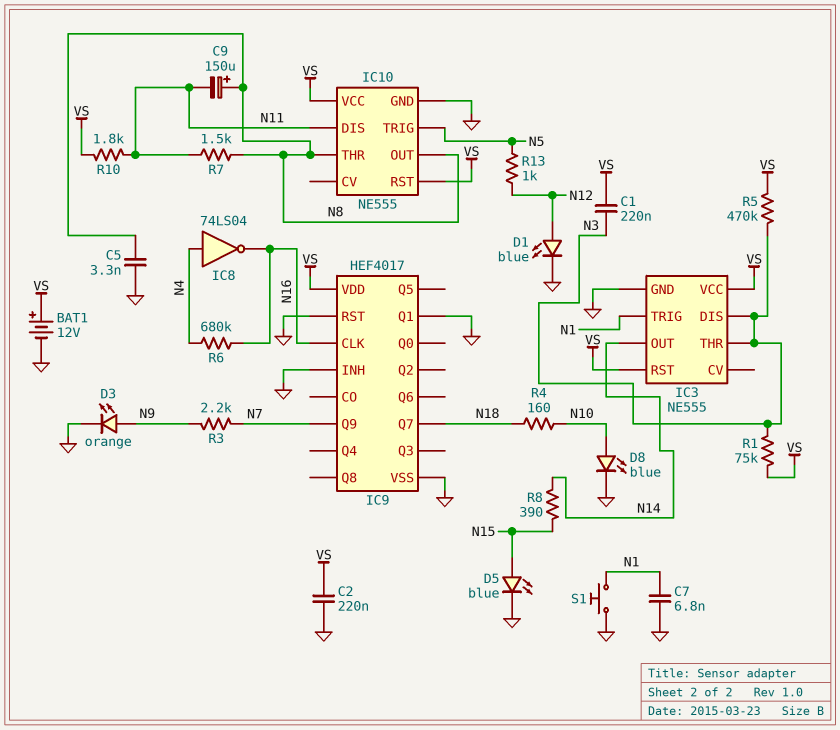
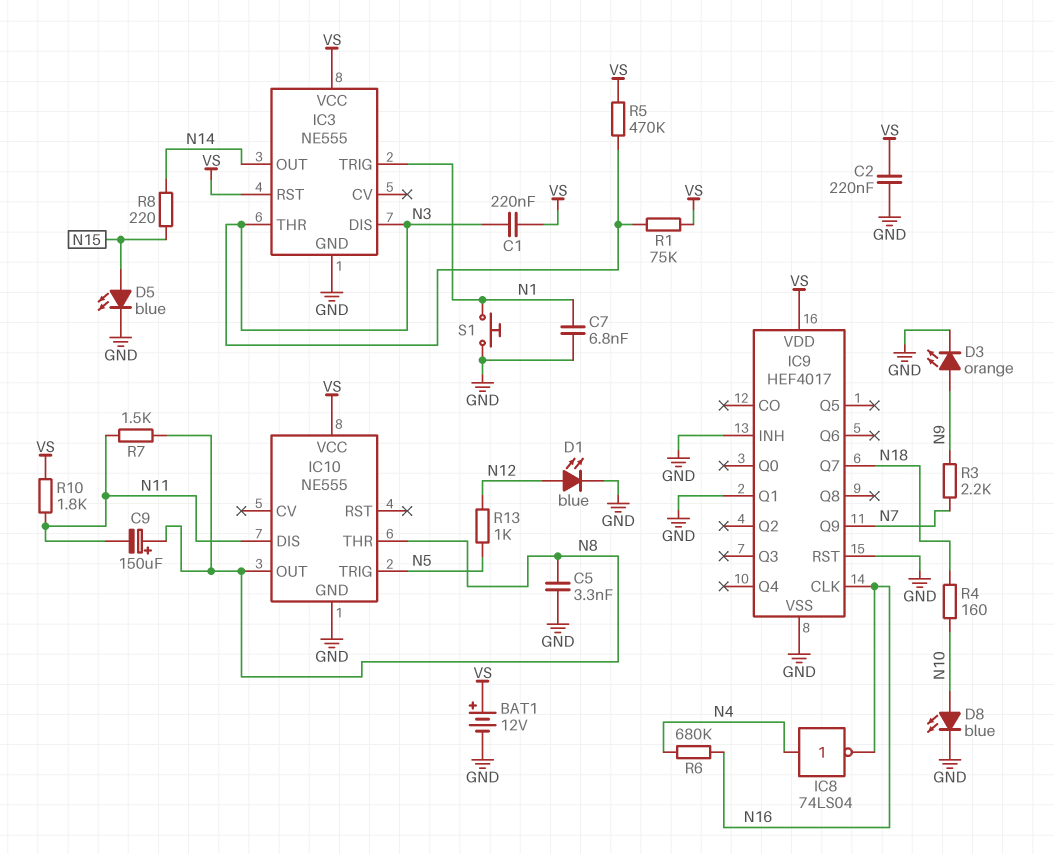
IC10 pin RST: VS -> none
R8: 390 (N14, N15) -> 220 (N14, N15)

